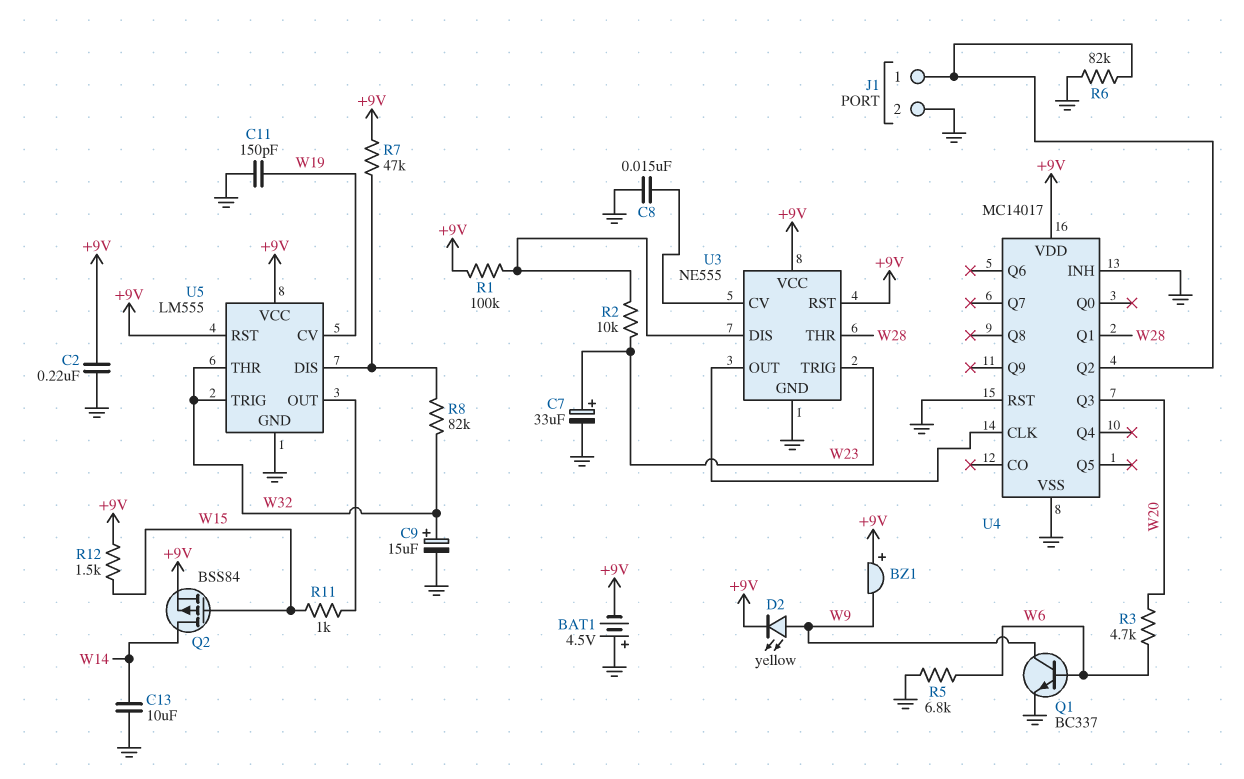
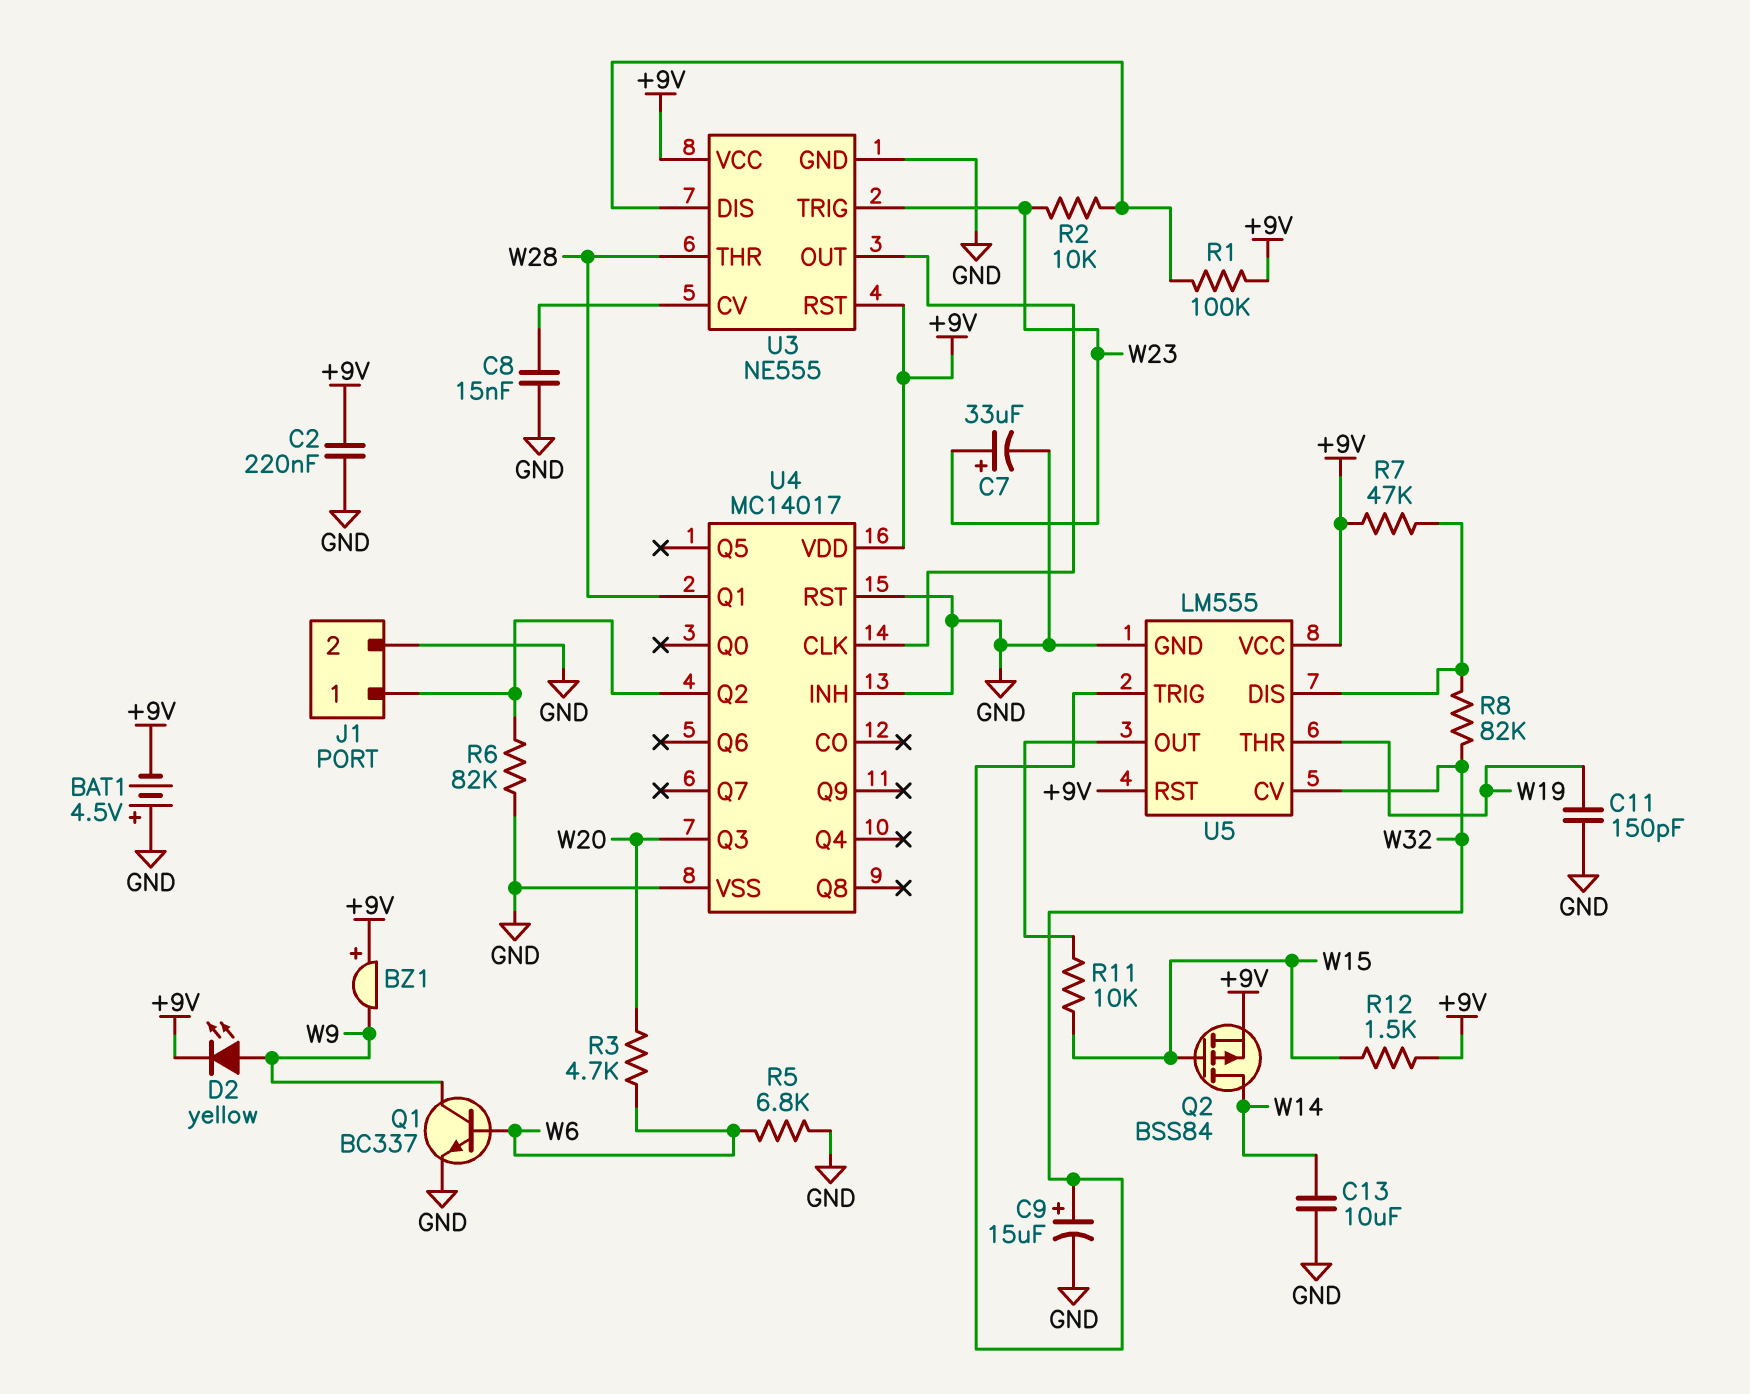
R11: 1k (U5/OUT, W15) -> 10k (U5/OUT, W15)
U5 pin CV: W19 -> W32
U5 pin THR: W32 -> W19

